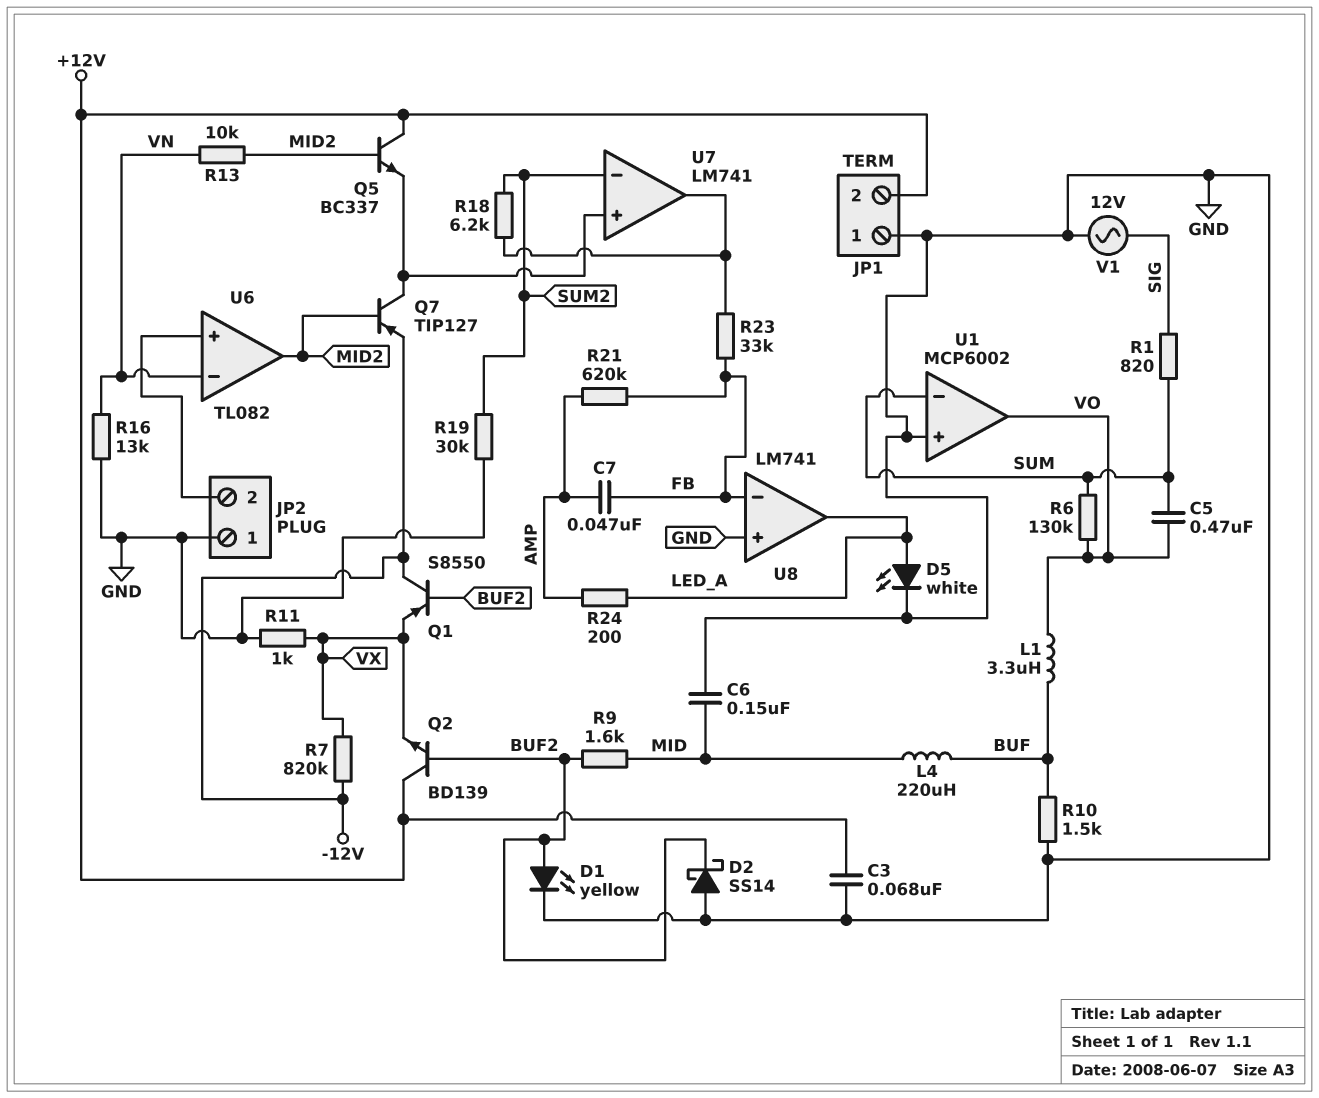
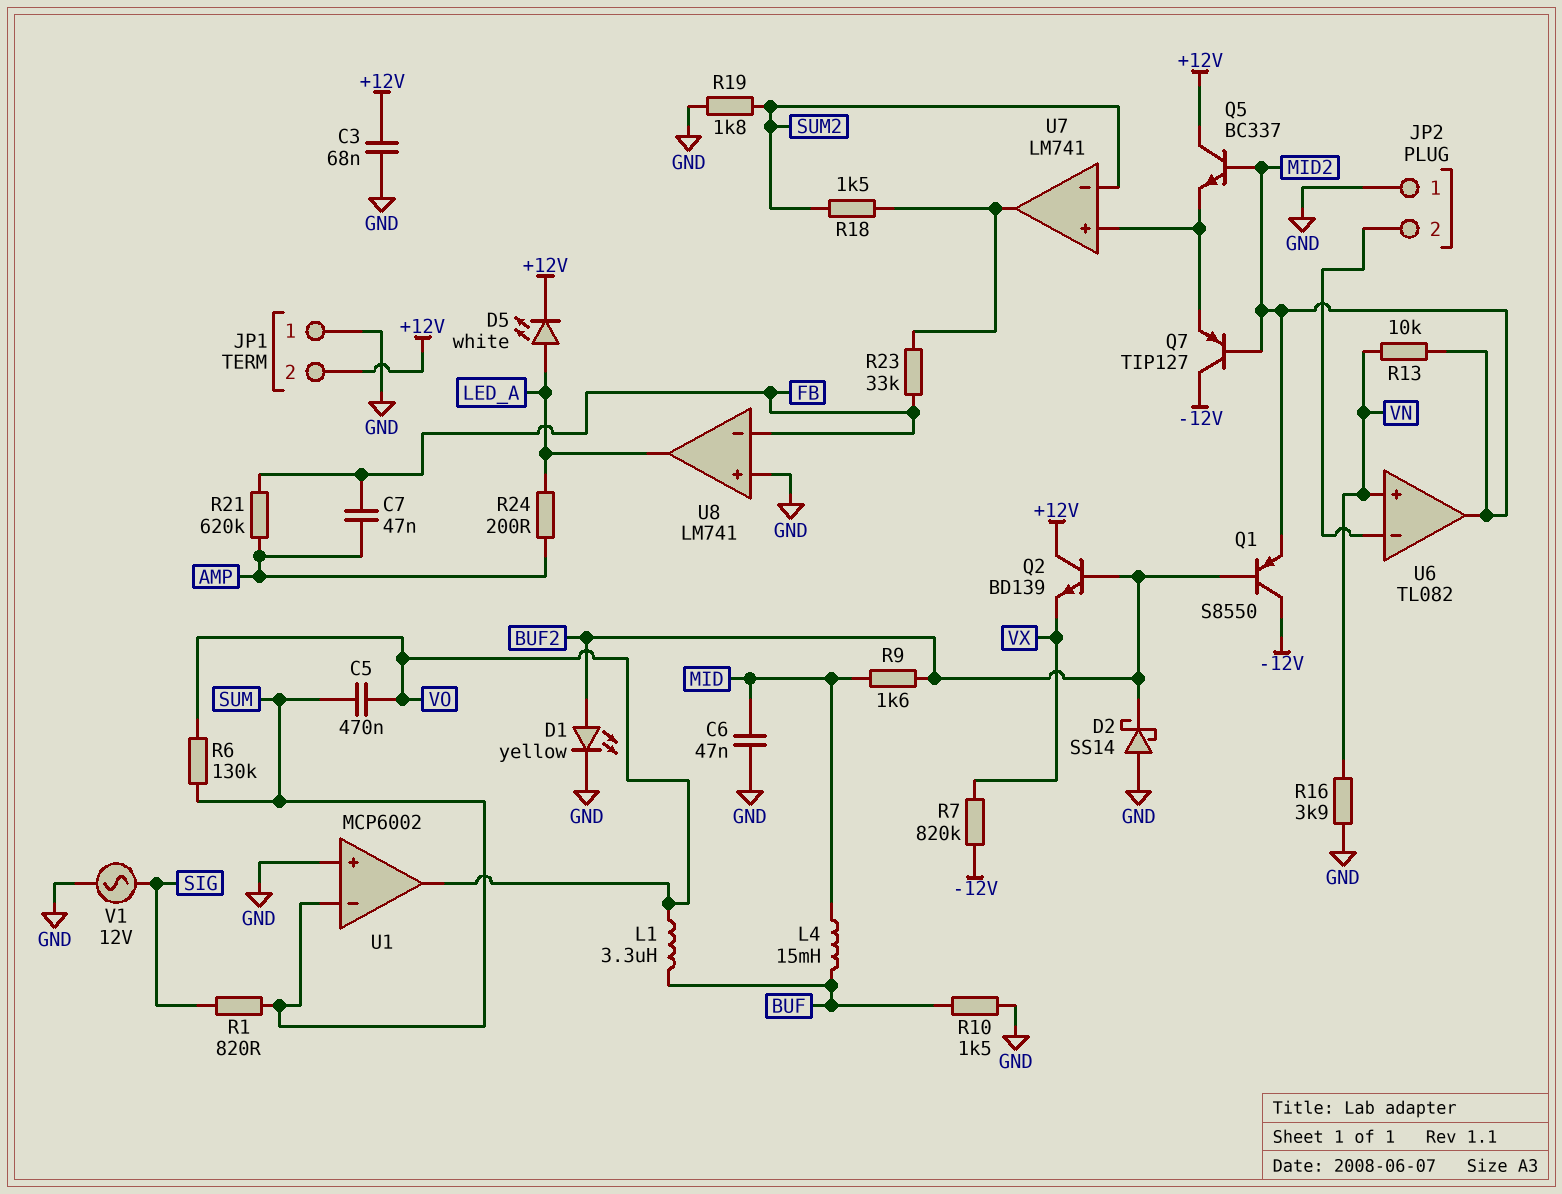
C6: 150nF (GND, MID) -> 47nF (GND, MID)
D5: LED white (A LED_A, K GND) -> LED white (A LED_A, K +12V)
L4: 220uH (BUF, MID) -> 15mH (BUF, MID)
Q1: PNP S8550 (B BUF2, C -12V, E VX) -> PNP S8550 (B BUF2, C -12V, E MID2)
Q7: PNP TIP127 (B MID2, C U7/in+, E -12V) -> PNP TIP127 (B MID2, C -12V, E U7/in+)
R11: 1k (GND, VX) -> none
R16: 13k (GND, VN) -> 3.9k (GND, VN)
R18: 6.2k (SUM2, U7/out) -> 1.5k (SUM2, U7/out)
R19: 30k (GND, SUM2) -> 1.8k (GND, SUM2)
U6 pin in+: JP2/2 -> VN
U6 pin in-: VN -> JP2/2

